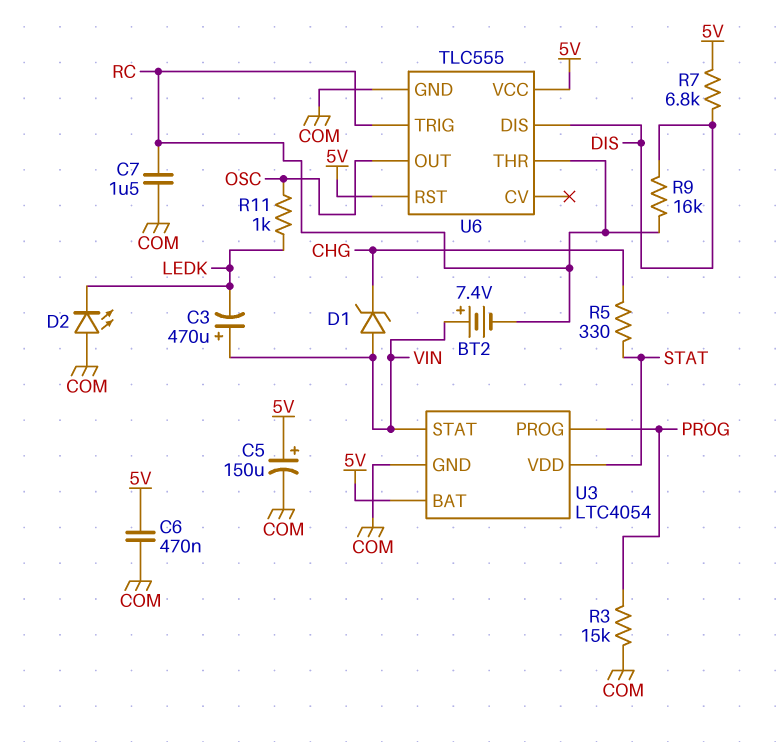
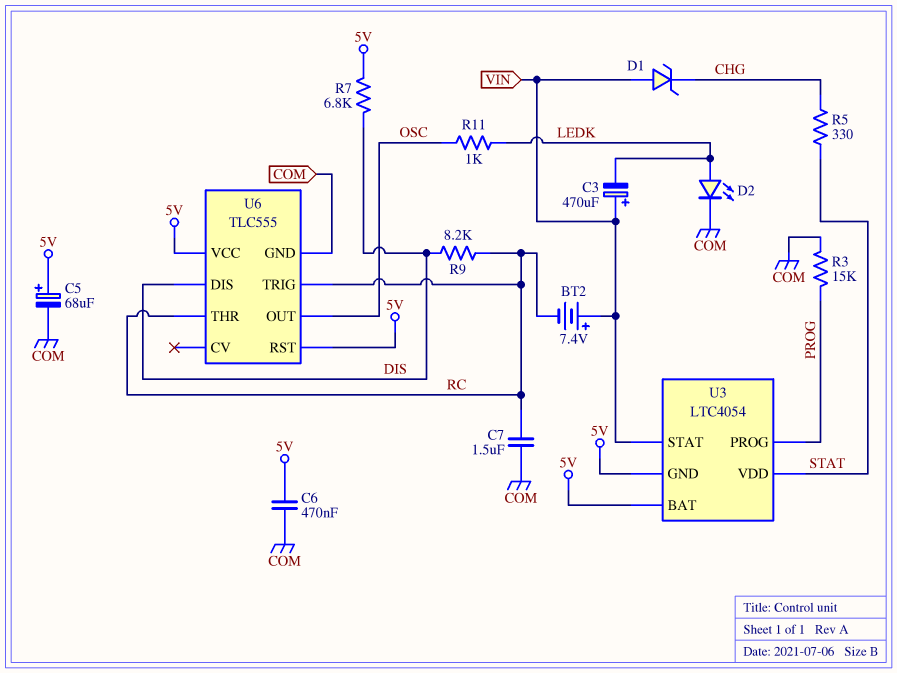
C5: 150uF (plus 5V, minus COM) -> 68uF (plus 5V, minus COM)
D2: LED (A COM, K LEDK) -> LED (A LEDK, K COM)
R9: 16k (DIS, RC) -> 8.2k (DIS, RC)
U3 pin GND: COM -> 5V

